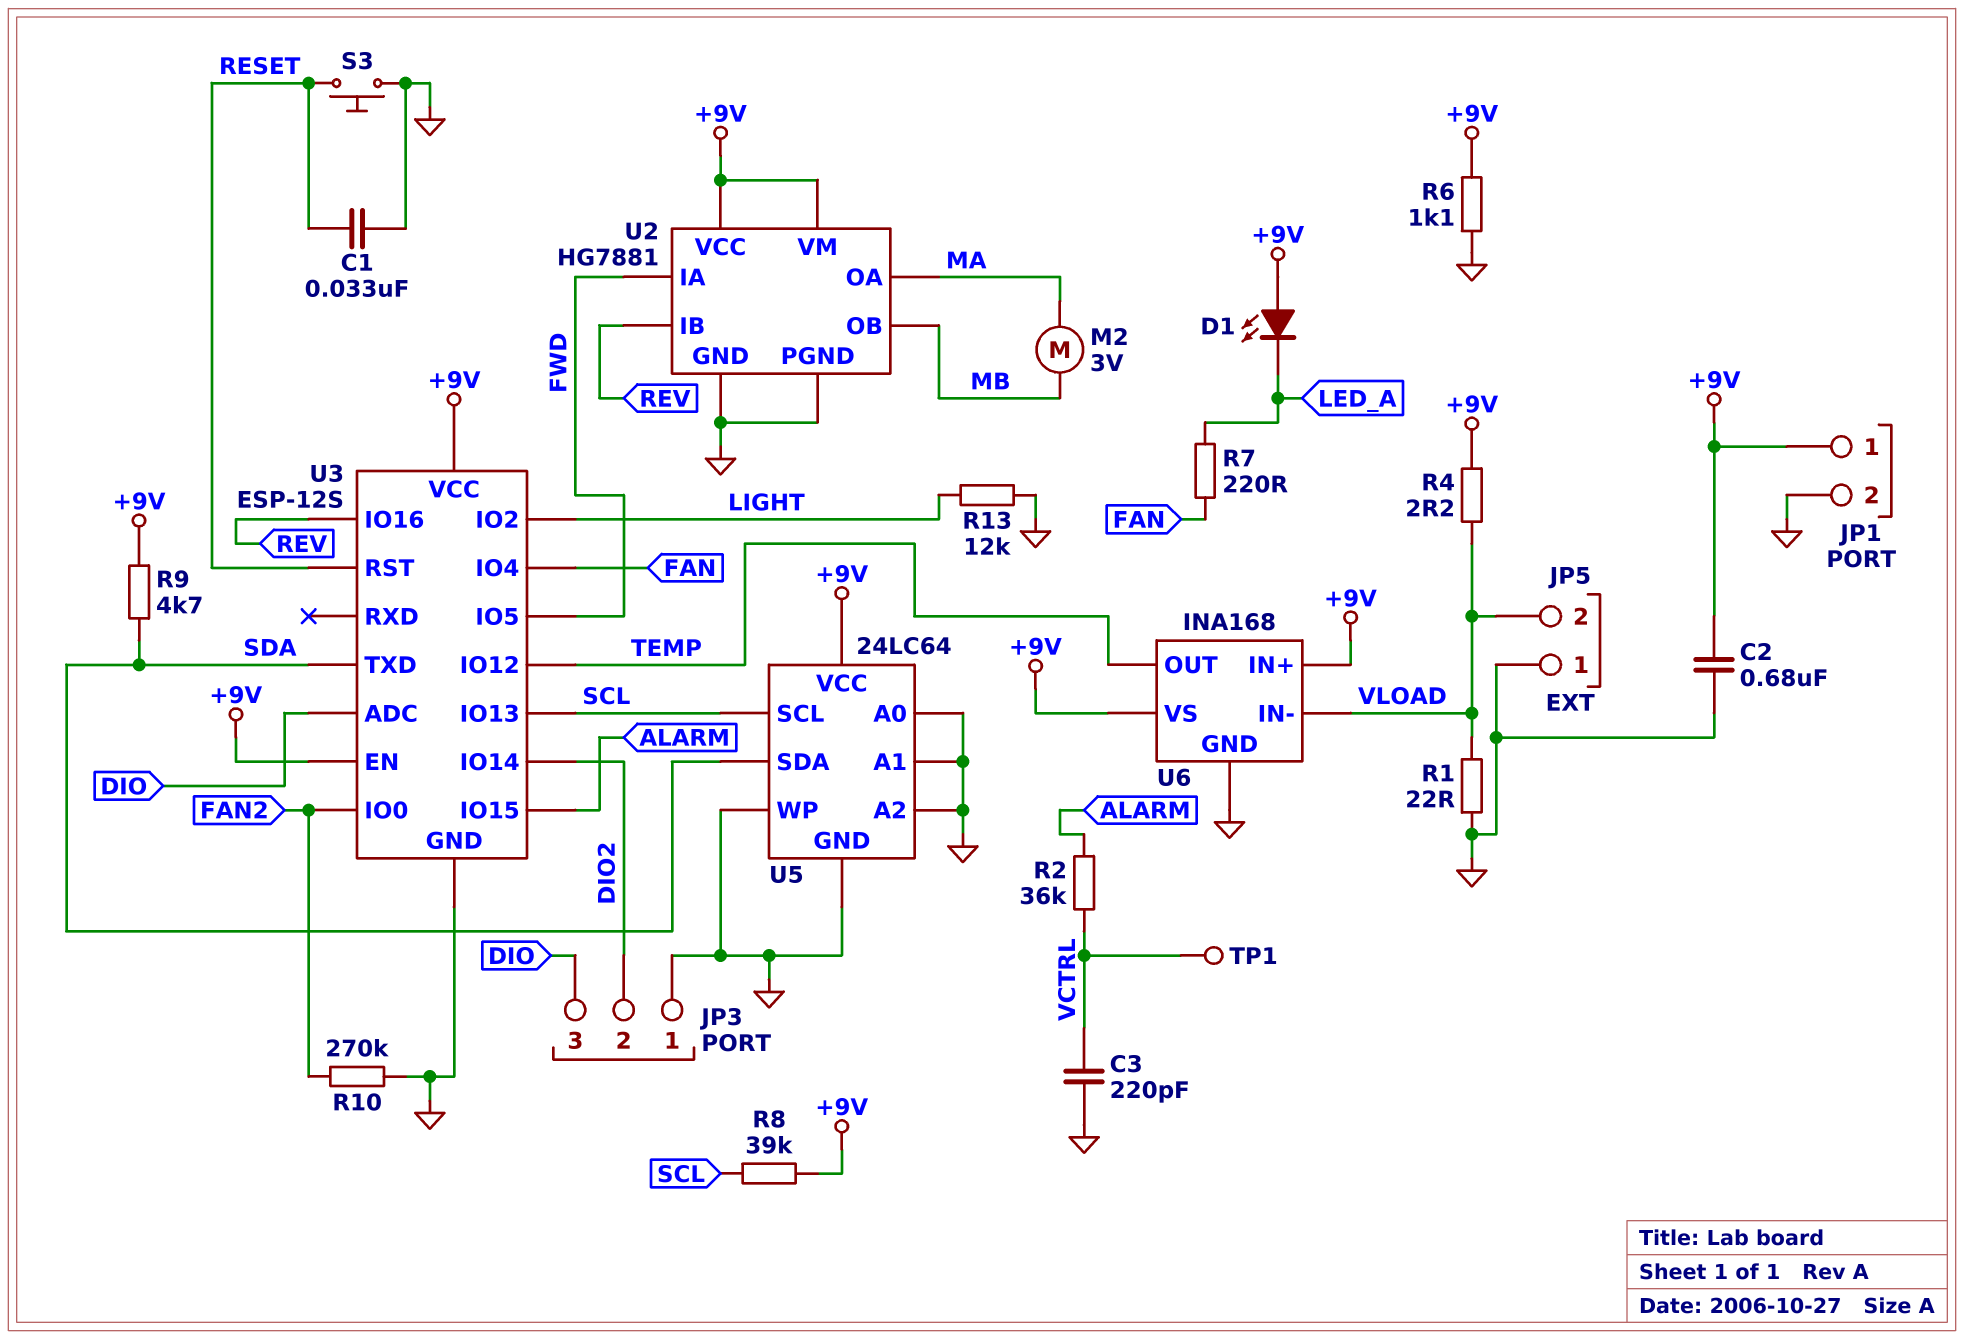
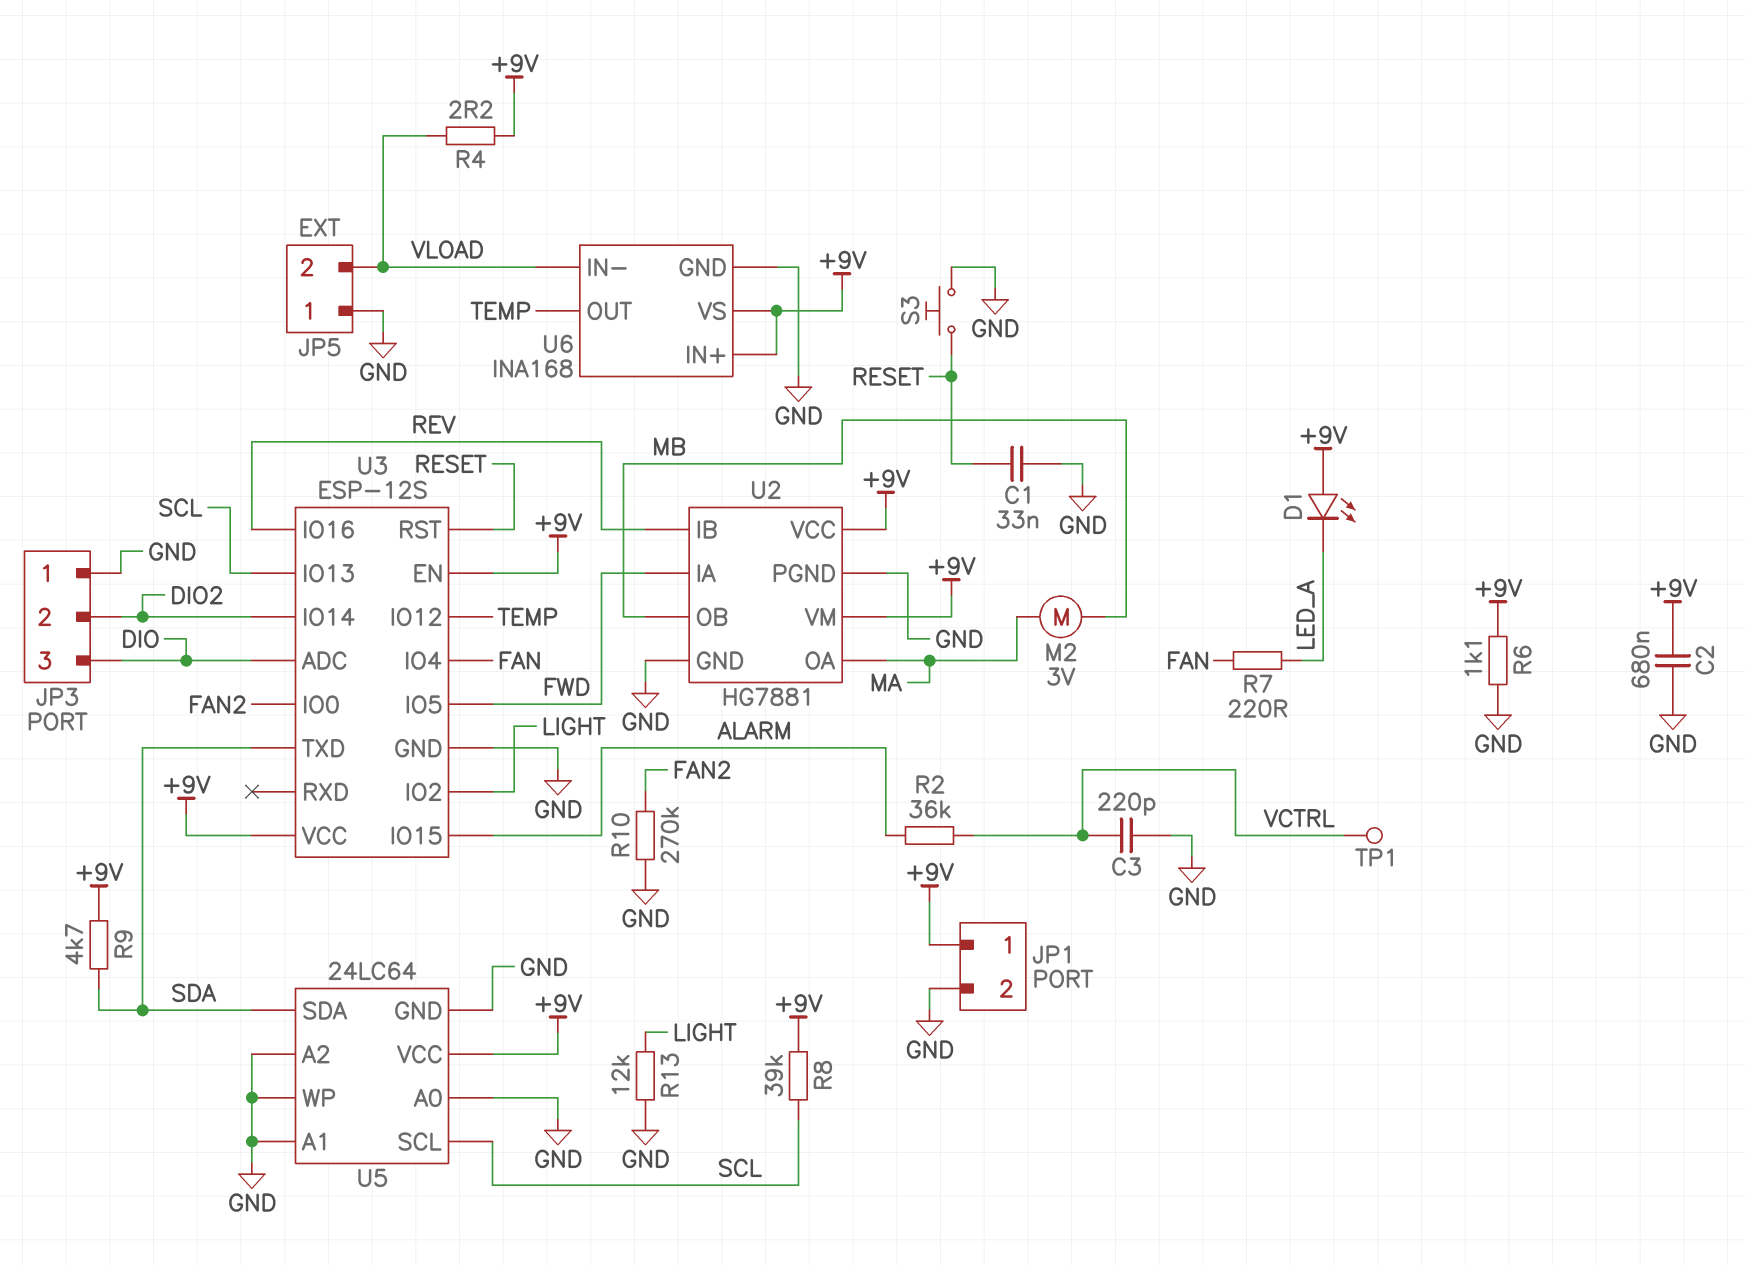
R1: 22 (GND, VLOAD) -> none

